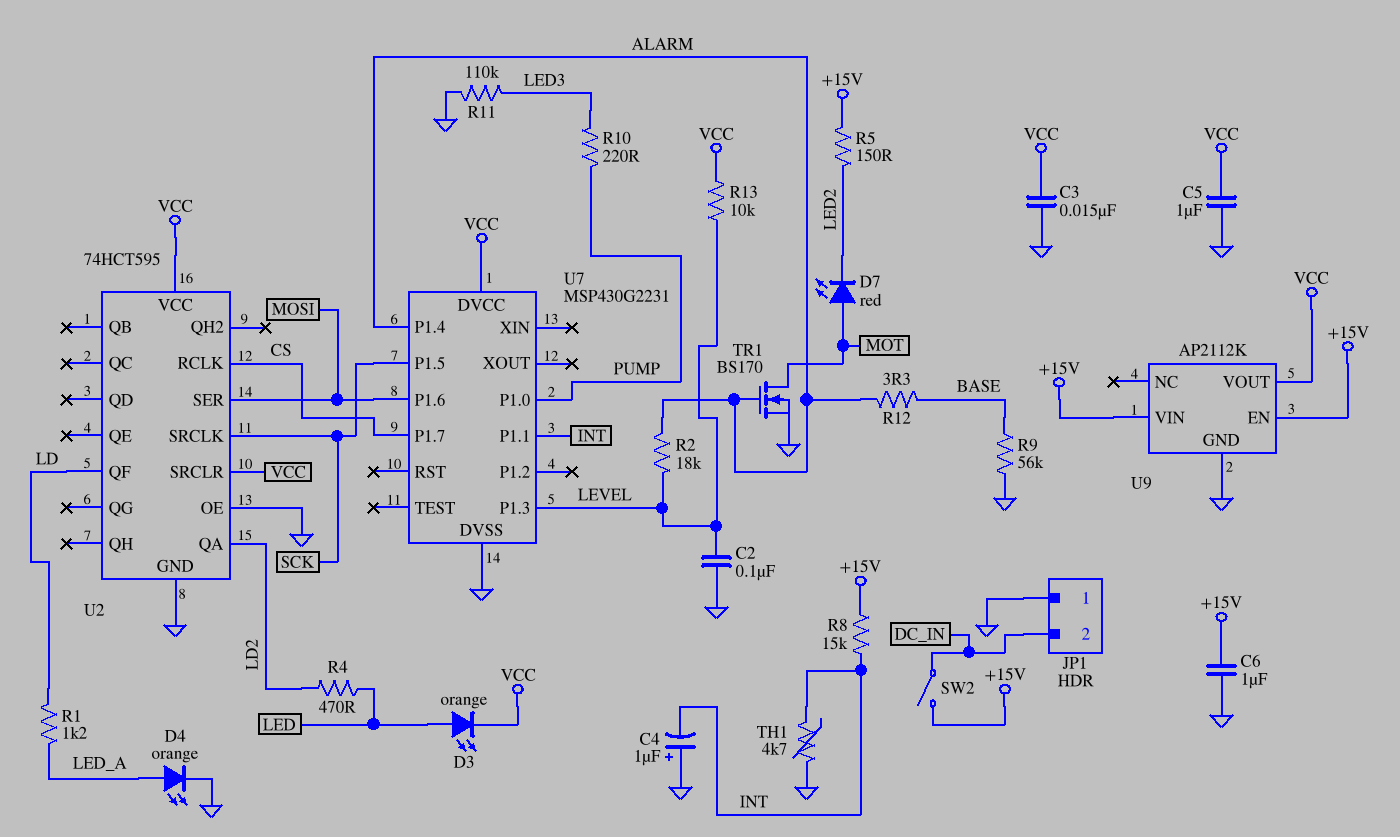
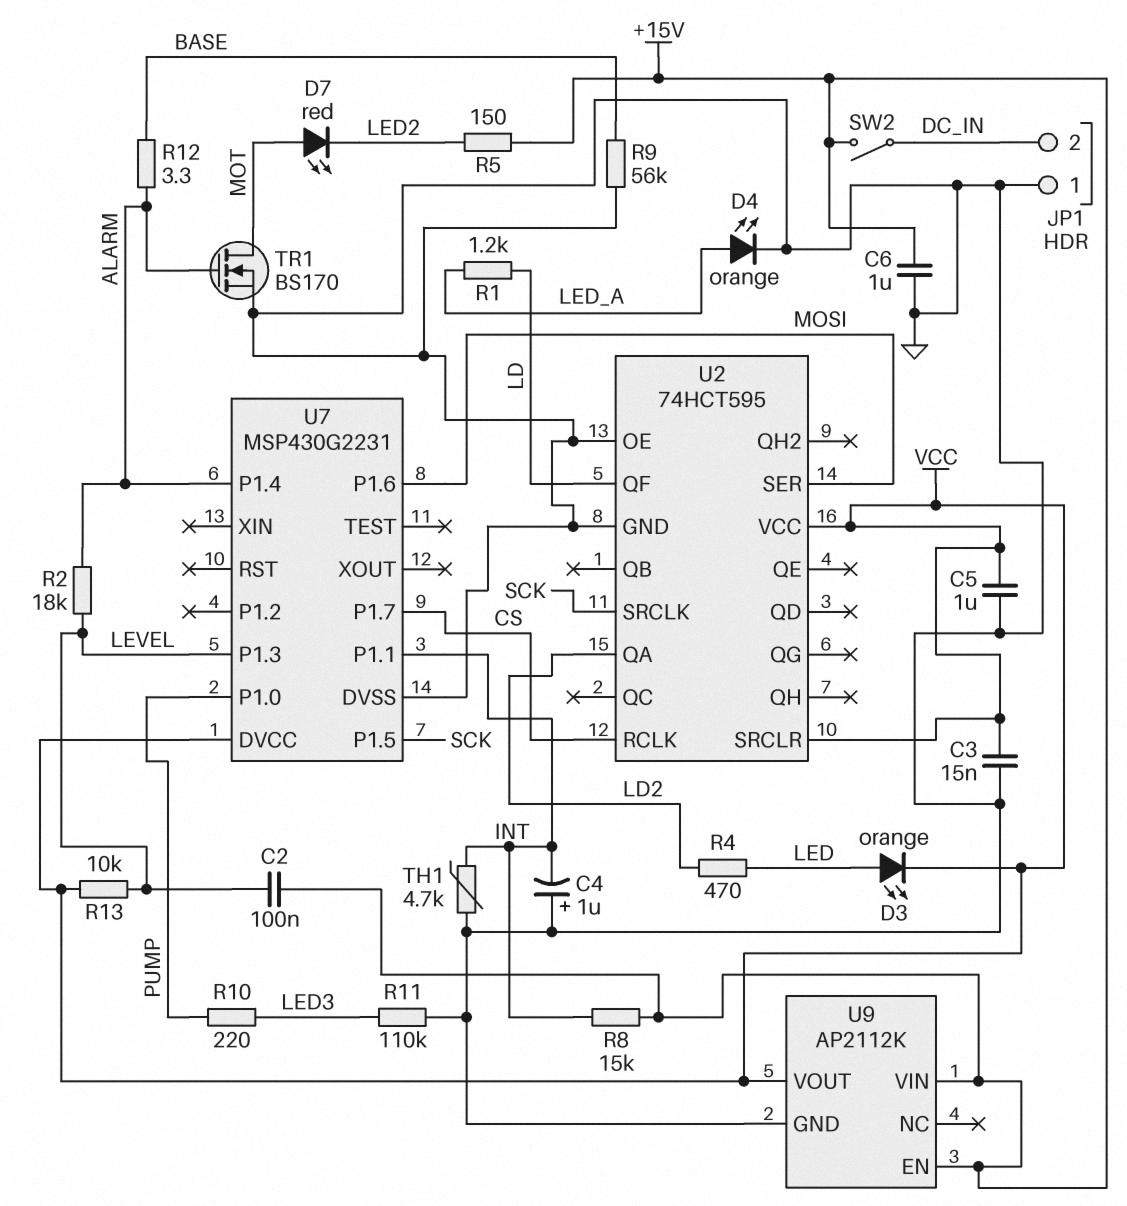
C2: 100nF (GND, LEVEL) -> 100nF (+15V, LEVEL)

